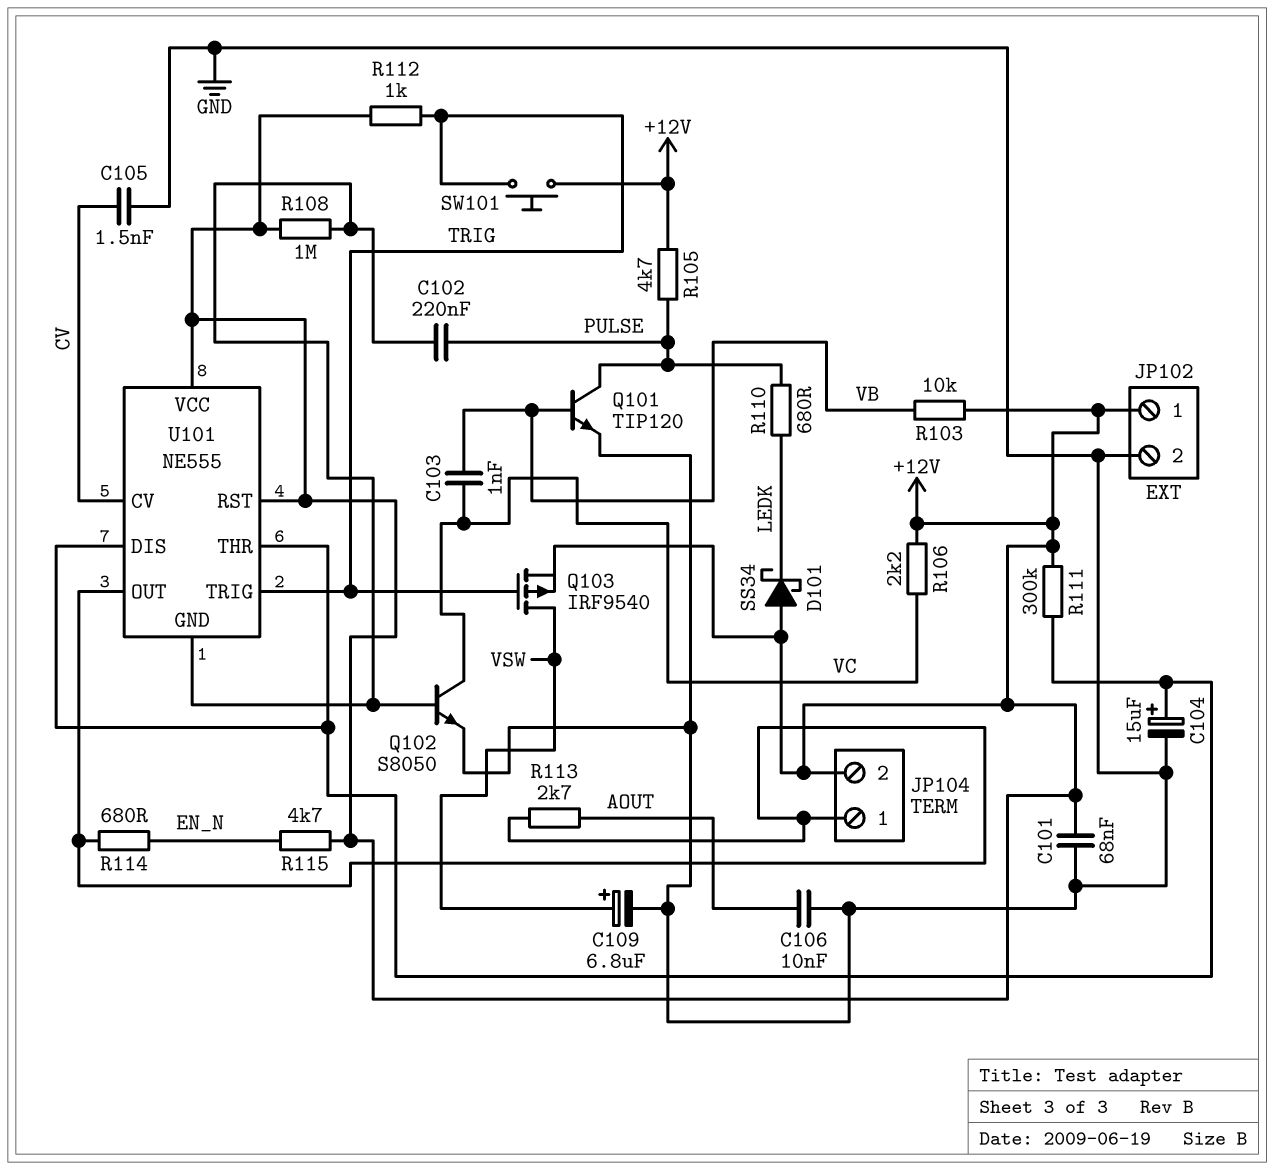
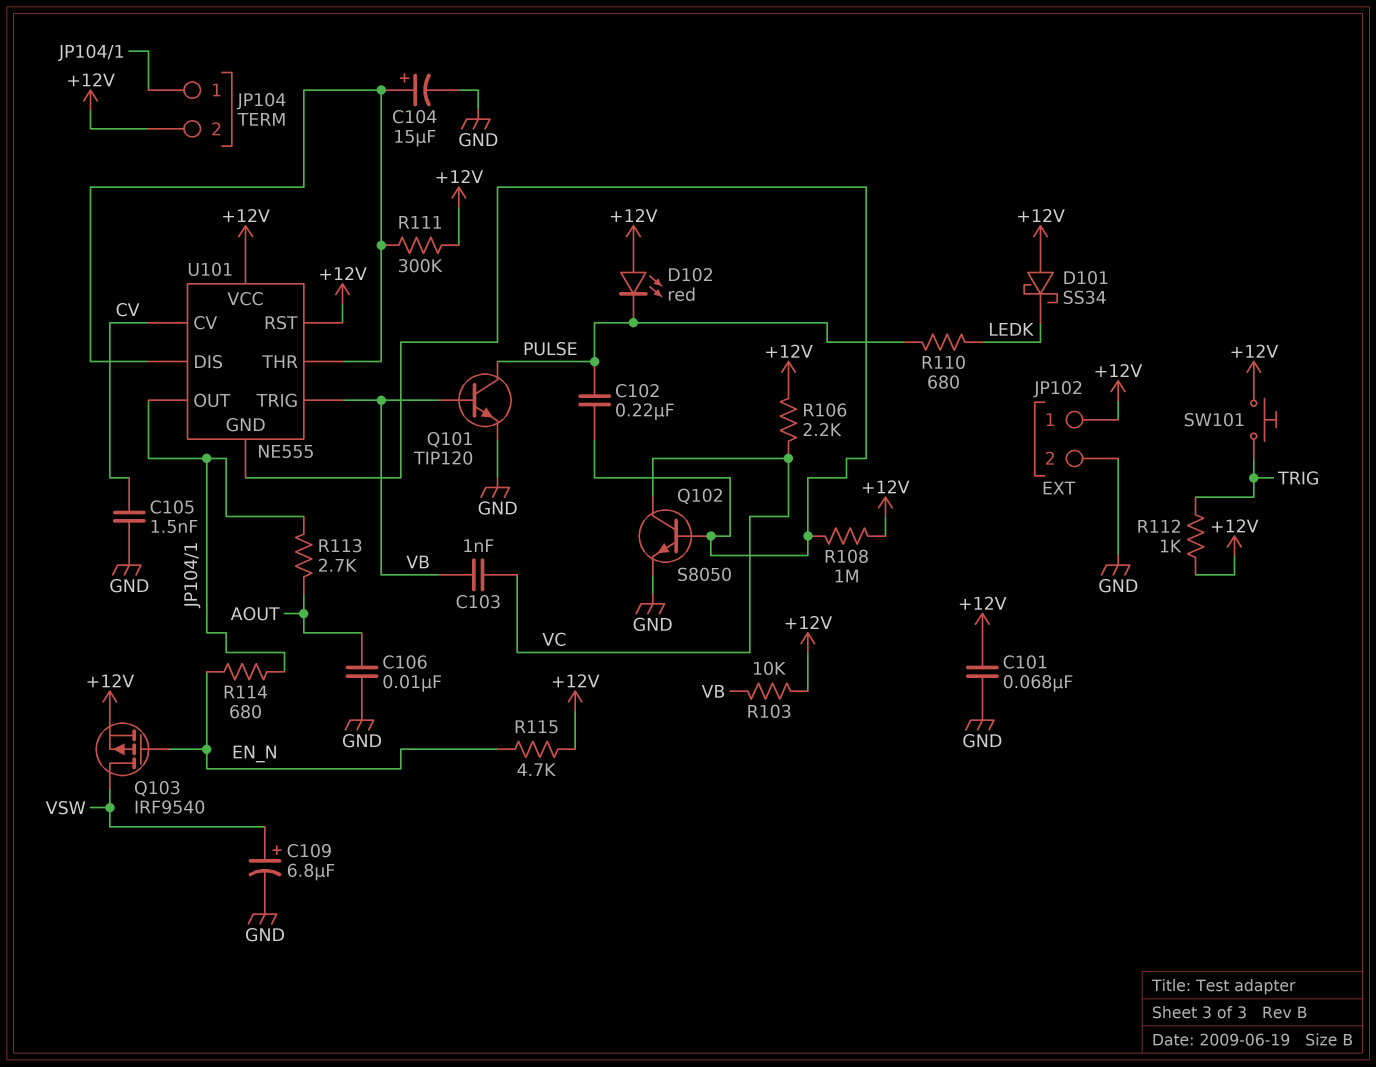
D102: none -> LED red (A +12V, K PULSE)
Q103: PMOS IRF9540 (G TRIG, D VSW, S +12V) -> PMOS IRF9540 (G EN_N, D VSW, S +12V)
R105: 4.7k (+12V, PULSE) -> none
U101 pin TRIG: TRIG -> VB

